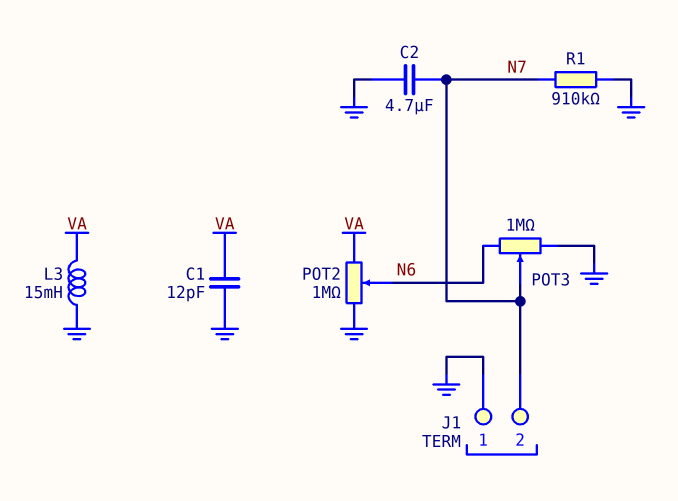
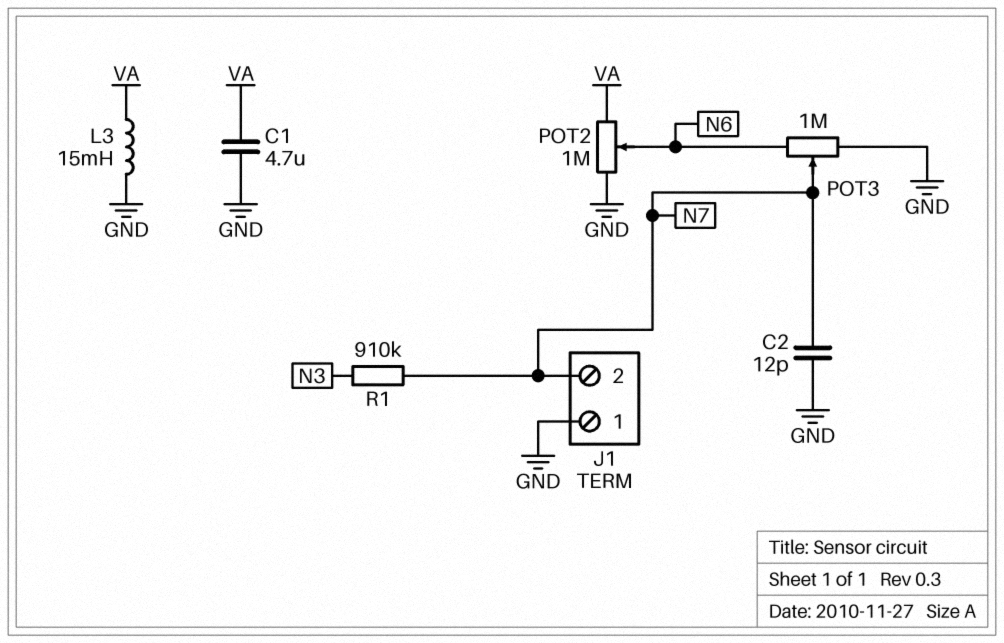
C1: 12pF (GND, VA) -> 4.7uF (GND, VA)
C2: 4.7uF (GND, N7) -> 12pF (GND, N7)
R1: 910k (GND, N7) -> 910k (N3, N7)

